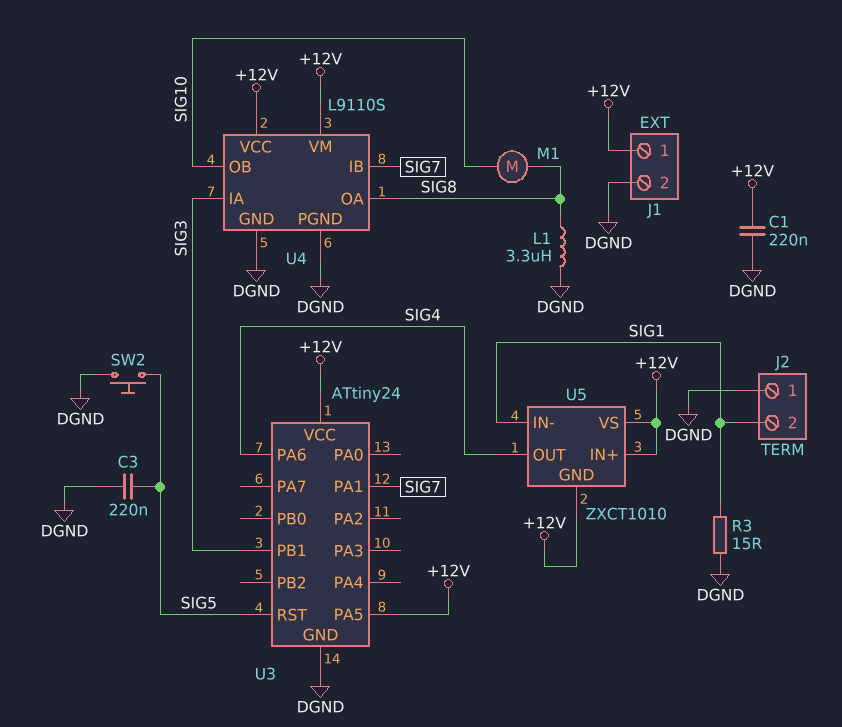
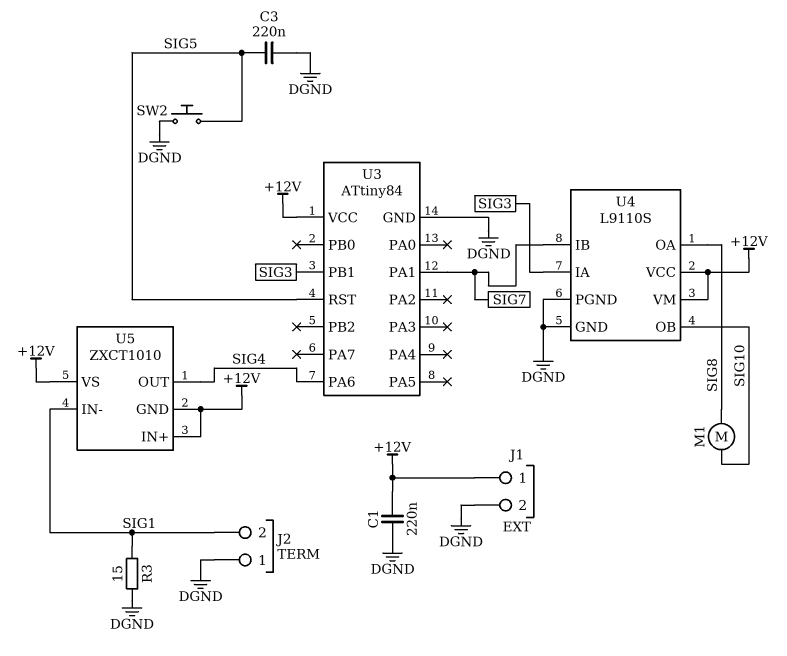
L1: 3.3uH (DGND, SIG8) -> none
U3: ATtiny24 -> ATtiny84
U3 pin PA5: +12V -> none

